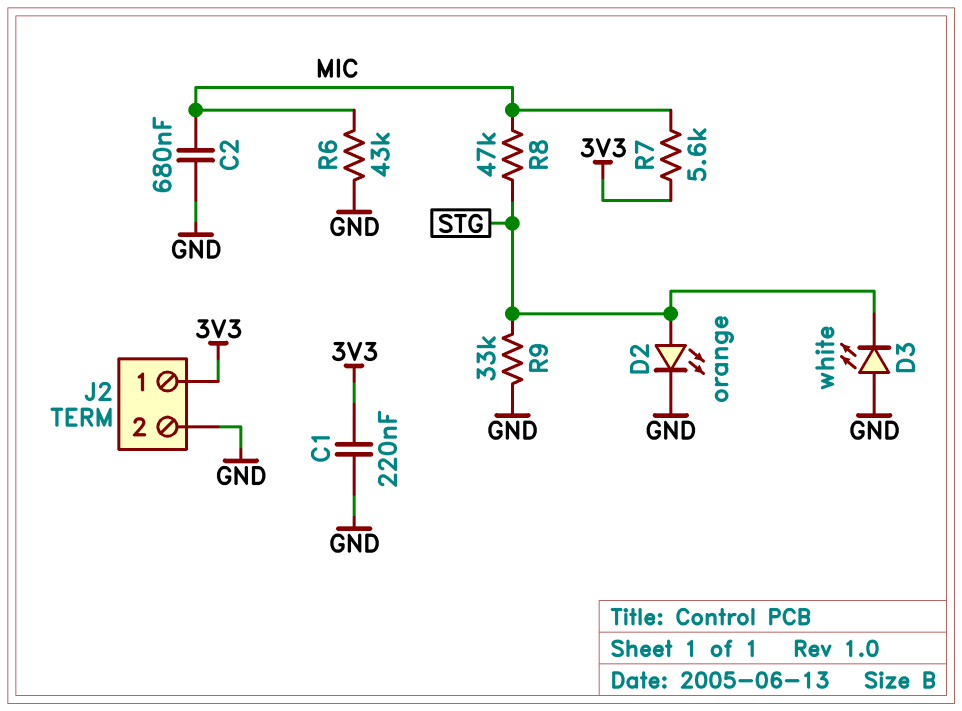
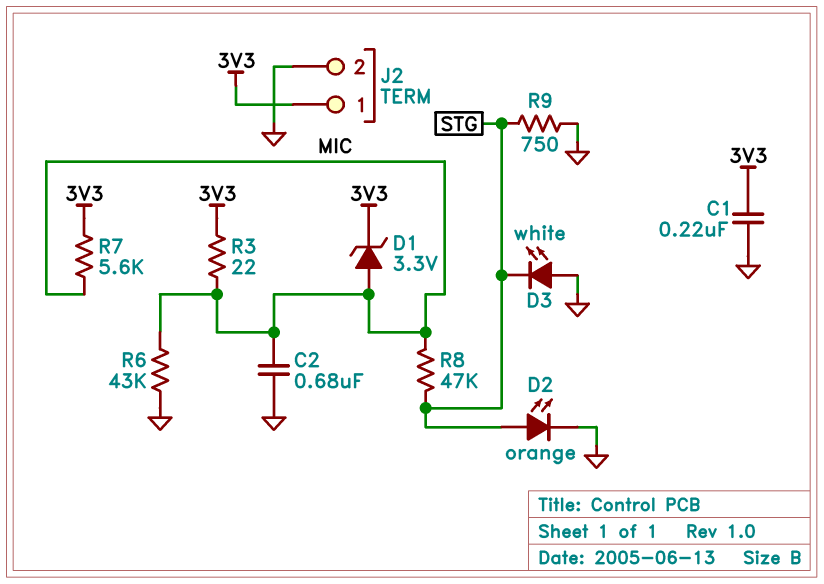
D1: none -> zener 3.3V (A MIC, K 3V3)
R3: none -> 22 (3V3, MIC)
R9: 33k (GND, STG) -> 750 (GND, STG)

